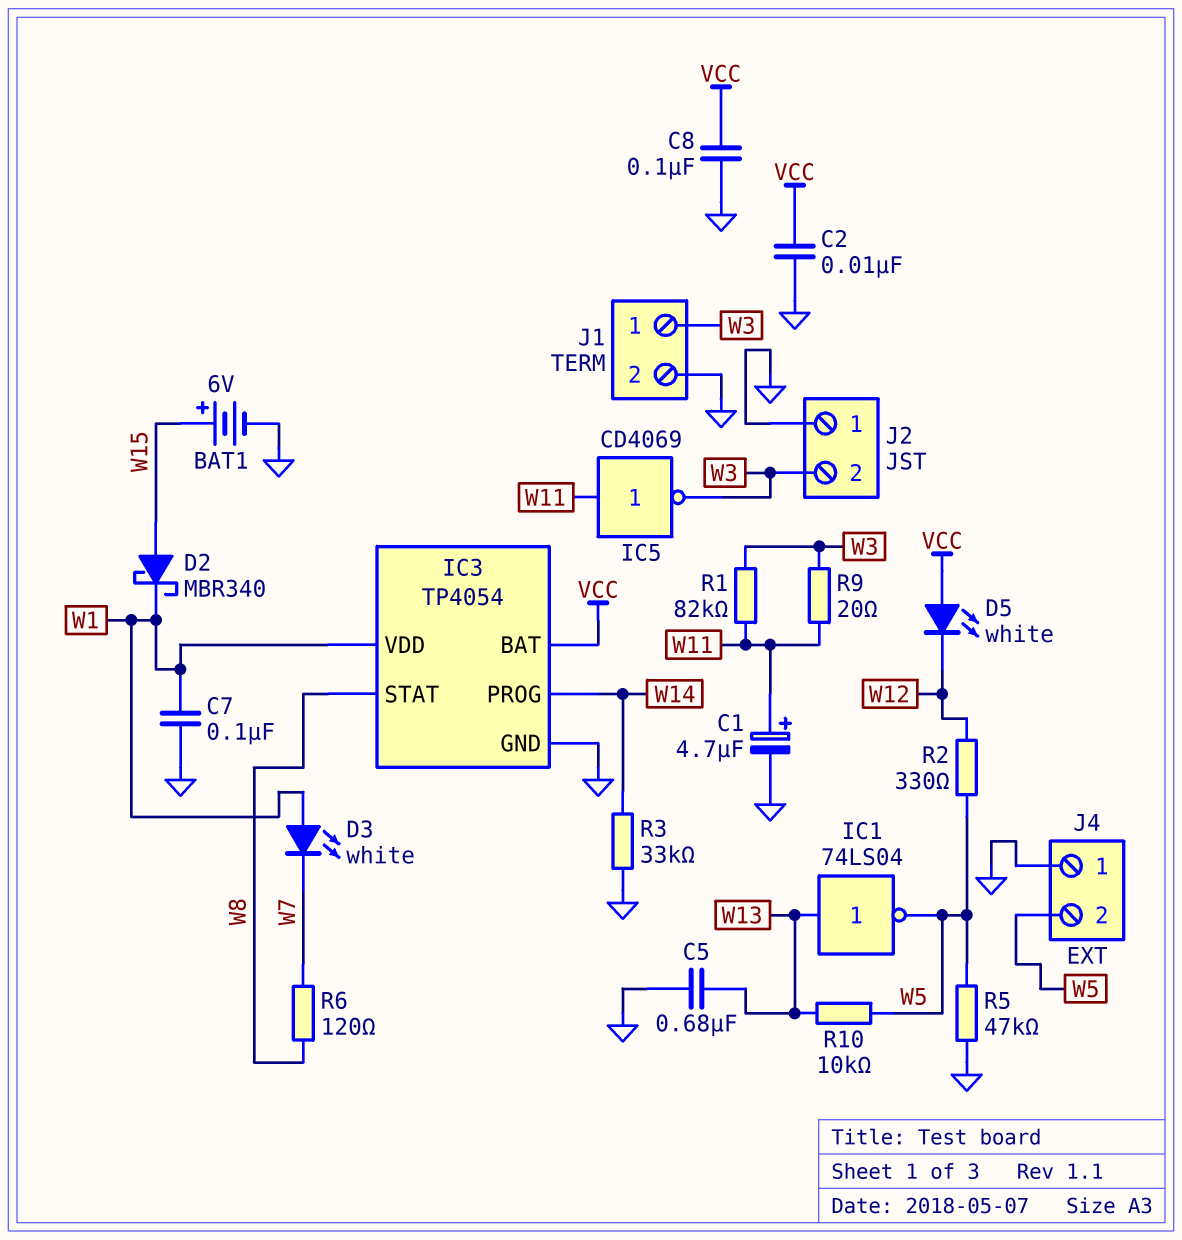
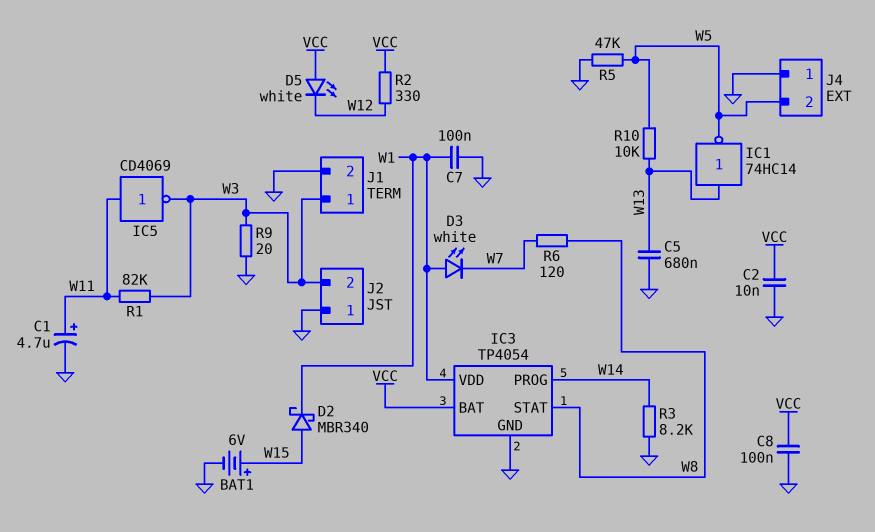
IC1: NOT 74LS04 (in W13, out W5) -> NOT 74HC14 (in W13, out W5)
R2: 330 (W5, W12) -> 330 (VCC, W12)
R3: 33k (GND, W14) -> 8.2k (GND, W14)
R9: 20 (W3, W11) -> 20 (GND, W3)

